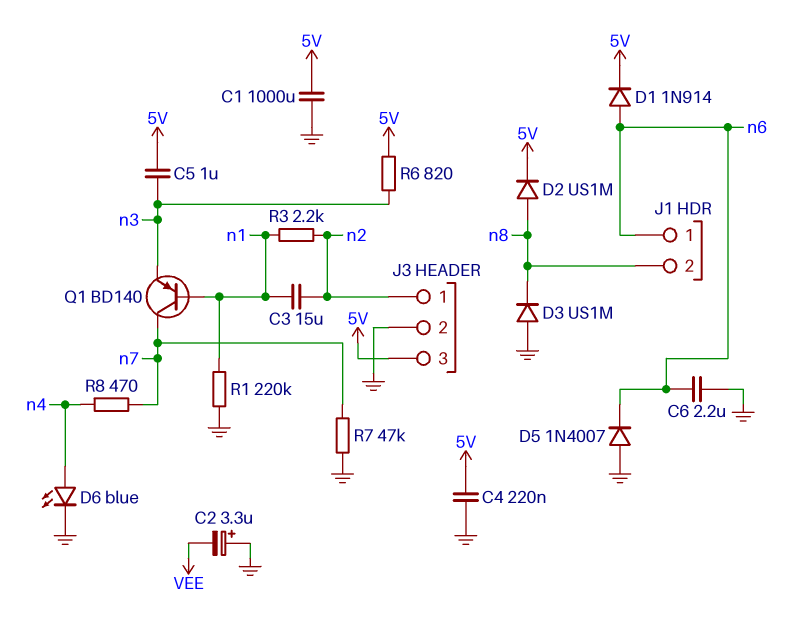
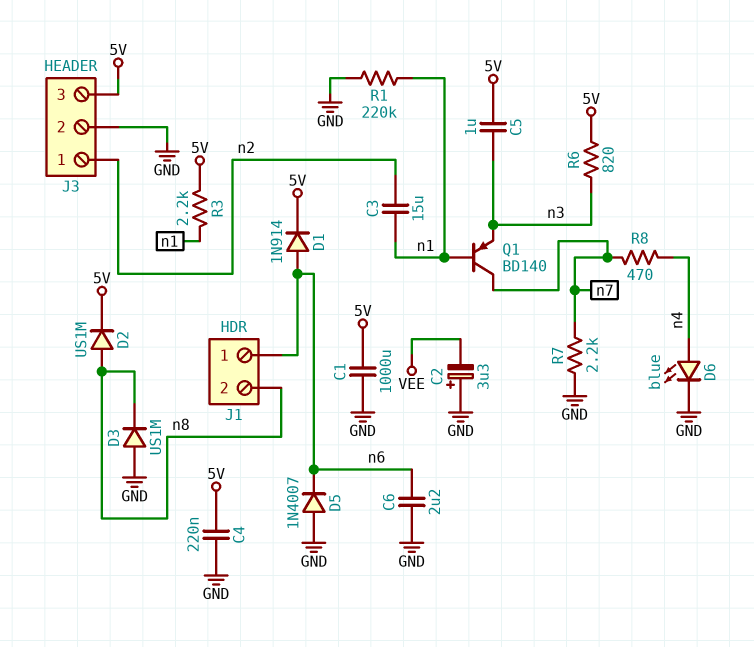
R3: 2.2k (n1, n2) -> 2.2k (5V, n1)
R7: 47k (GND, n7) -> 2.2k (GND, n7)

